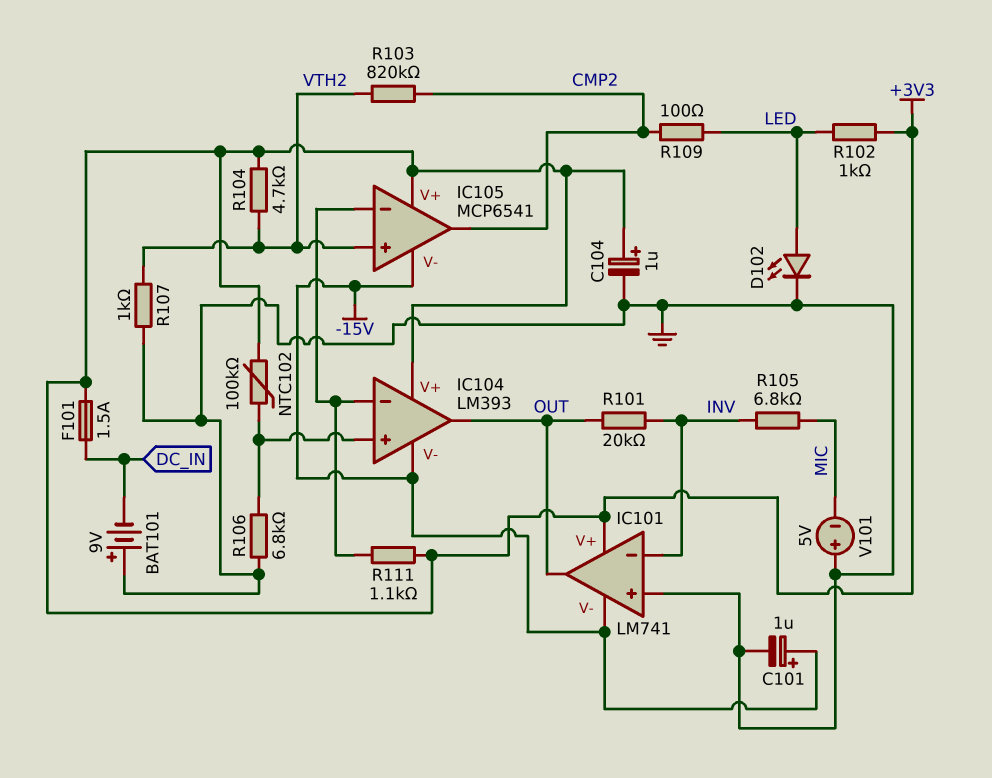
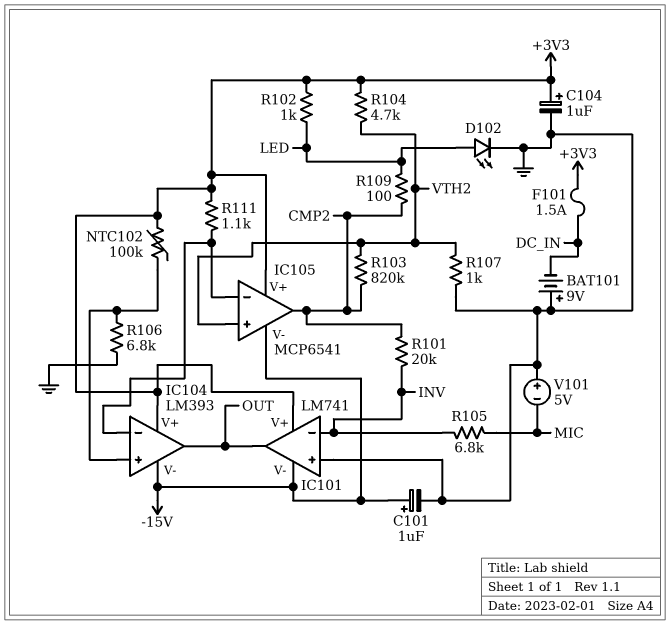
R101: 20k (INV, OUT) -> 20k (CMP2, INV)

